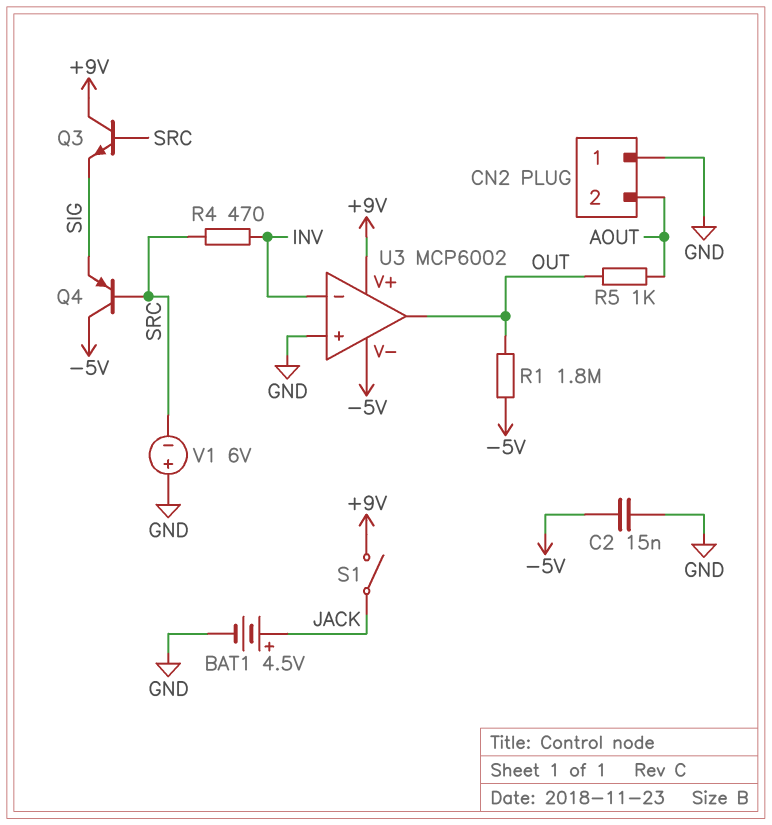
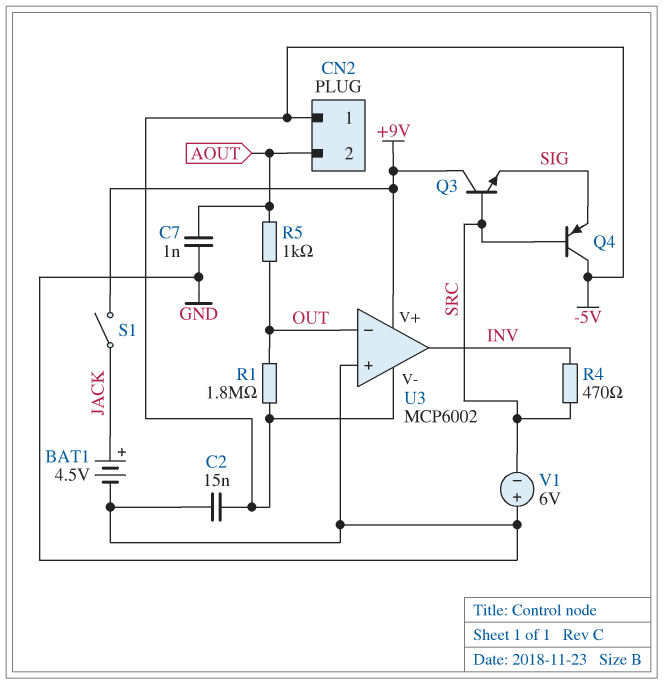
C7: none -> 1nF (AOUT, GND)
CN2 pin 1: GND -> -5V
U3 pin in-: INV -> OUT
U3 pin out: OUT -> INV

